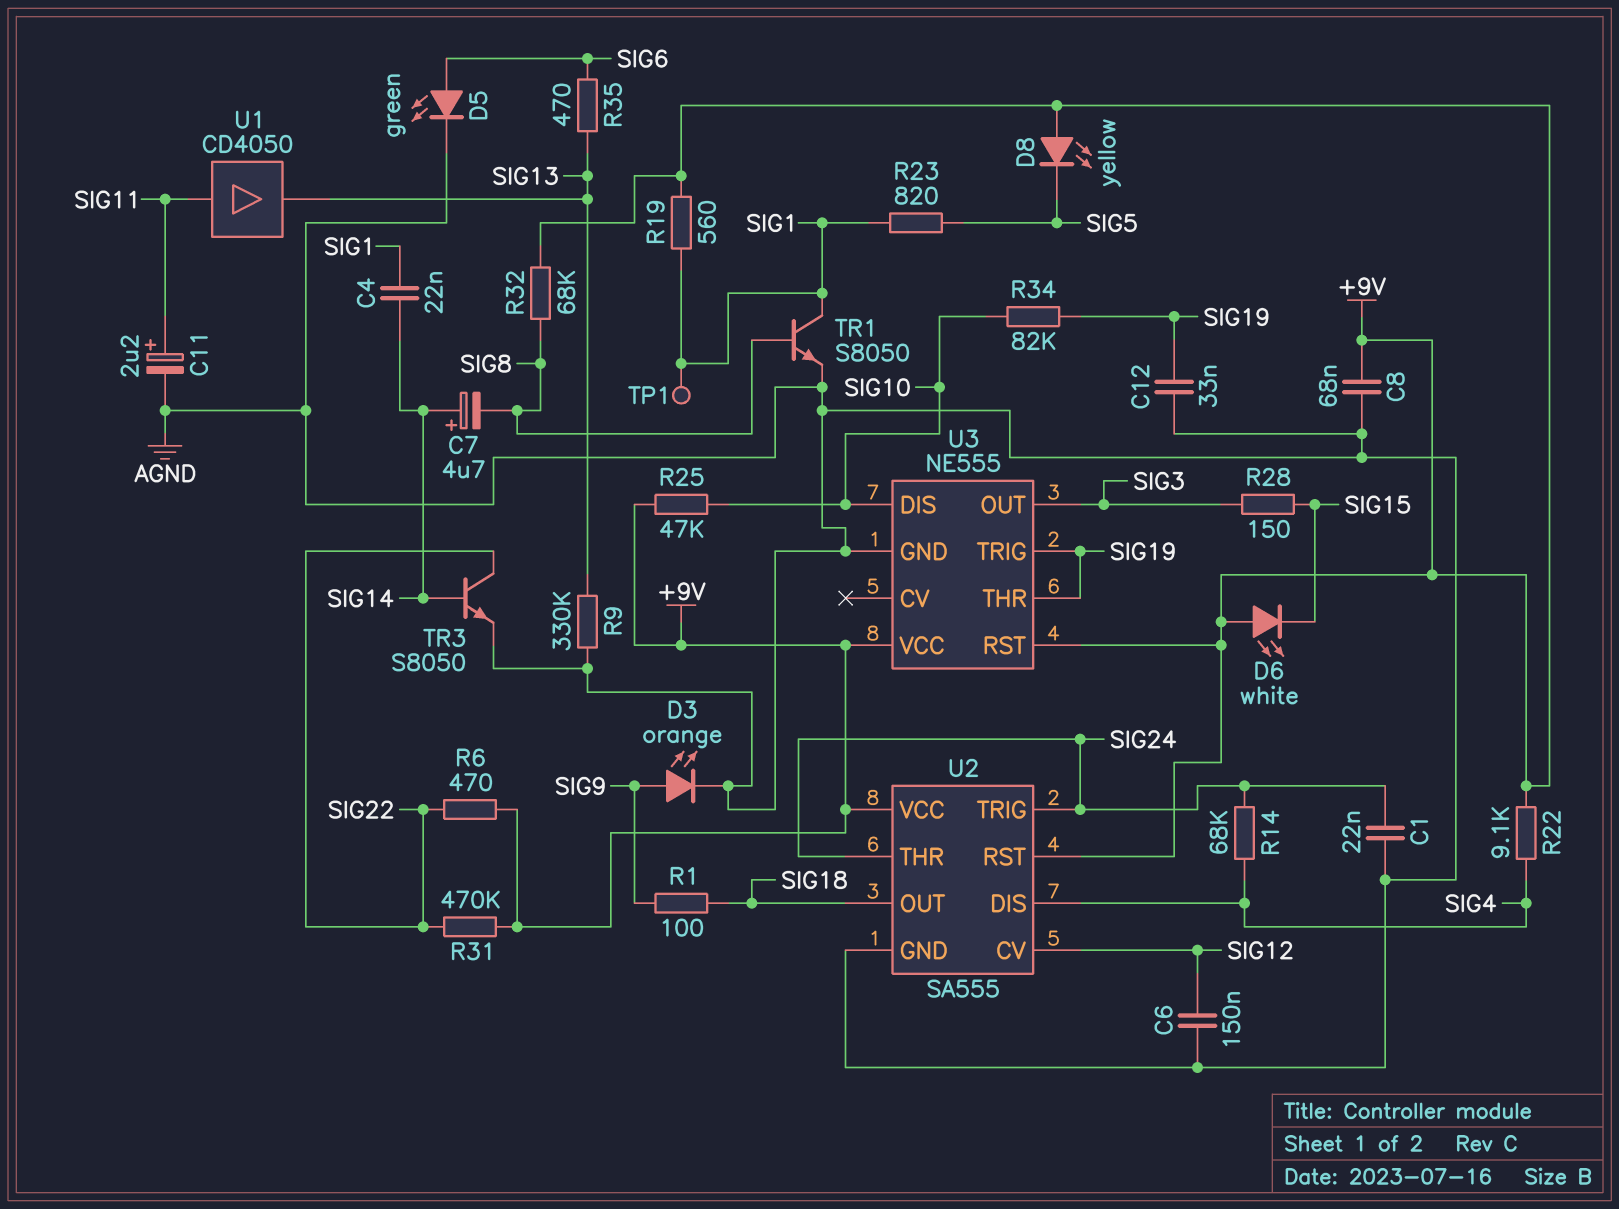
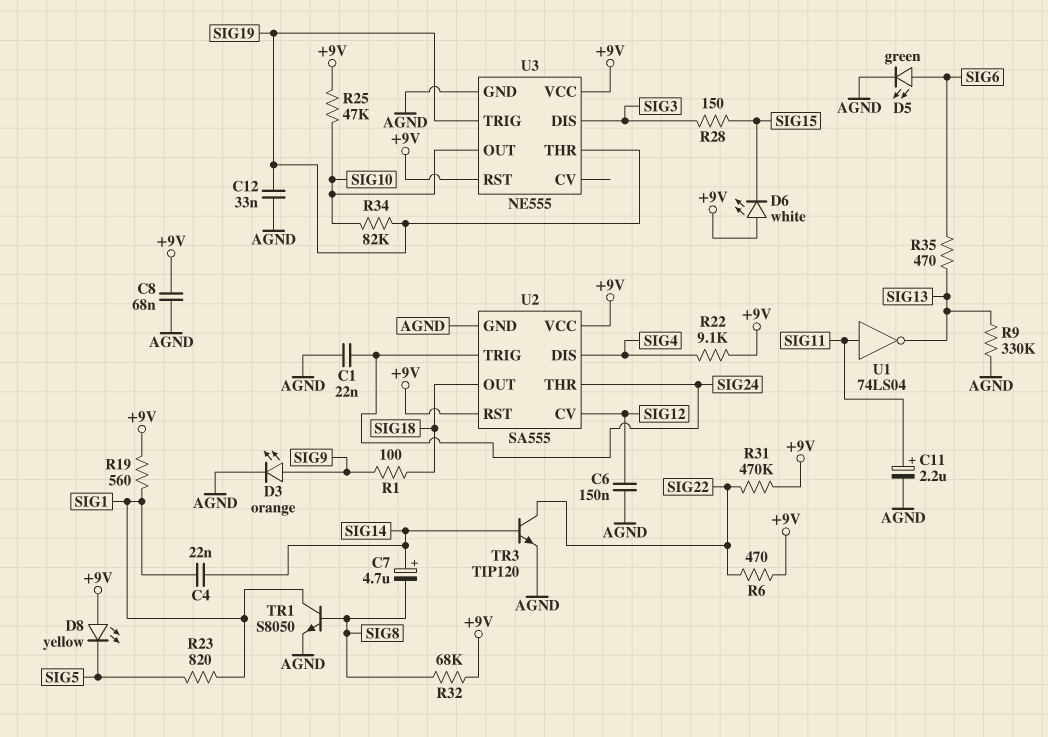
R14: 68k (SIG4, SIG24) -> none
TP1: test point (SIG1) -> none
TR3: NPN S8050 (B SIG14, C SIG22, E AGND) -> NPN TIP120 (B SIG14, C SIG22, E AGND)
U1: buffer CD4050 (in SIG11, out SIG13) -> NOT 74LS04 (in SIG11, out SIG13)
U3 pin DIS: SIG10 -> SIG3
U3 pin OUT: SIG3 -> SIG10

